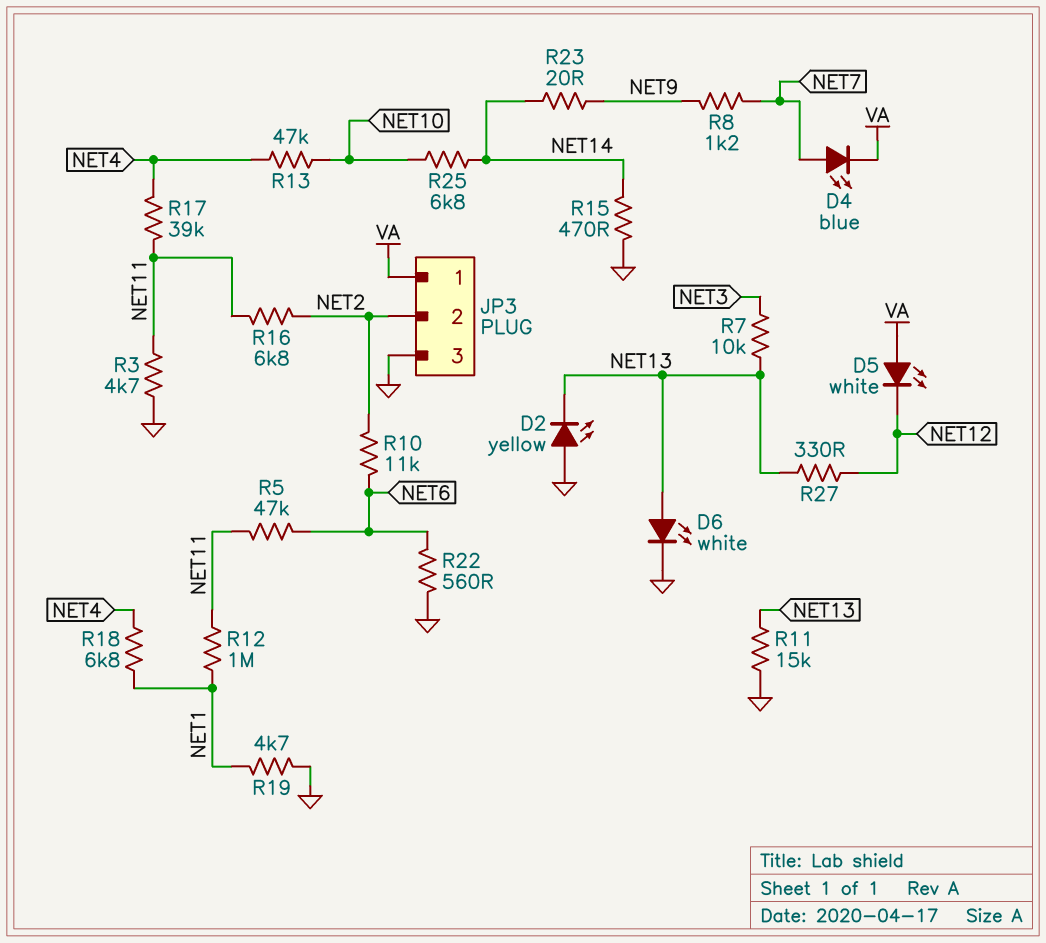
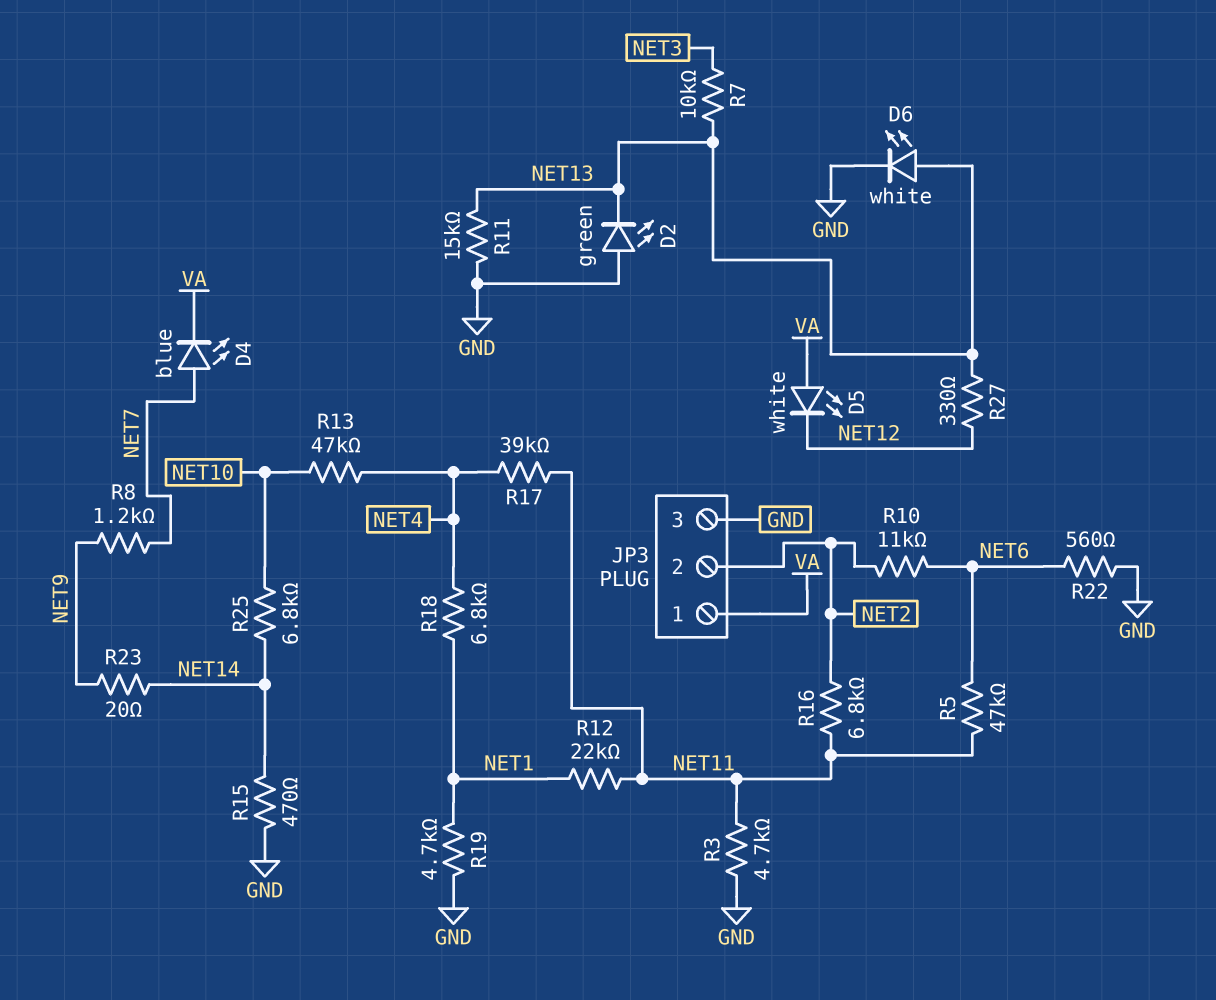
D2: LED yellow (A GND, K NET13) -> LED green (A GND, K NET13)
R12: 1M (NET1, NET11) -> 22k (NET1, NET11)

